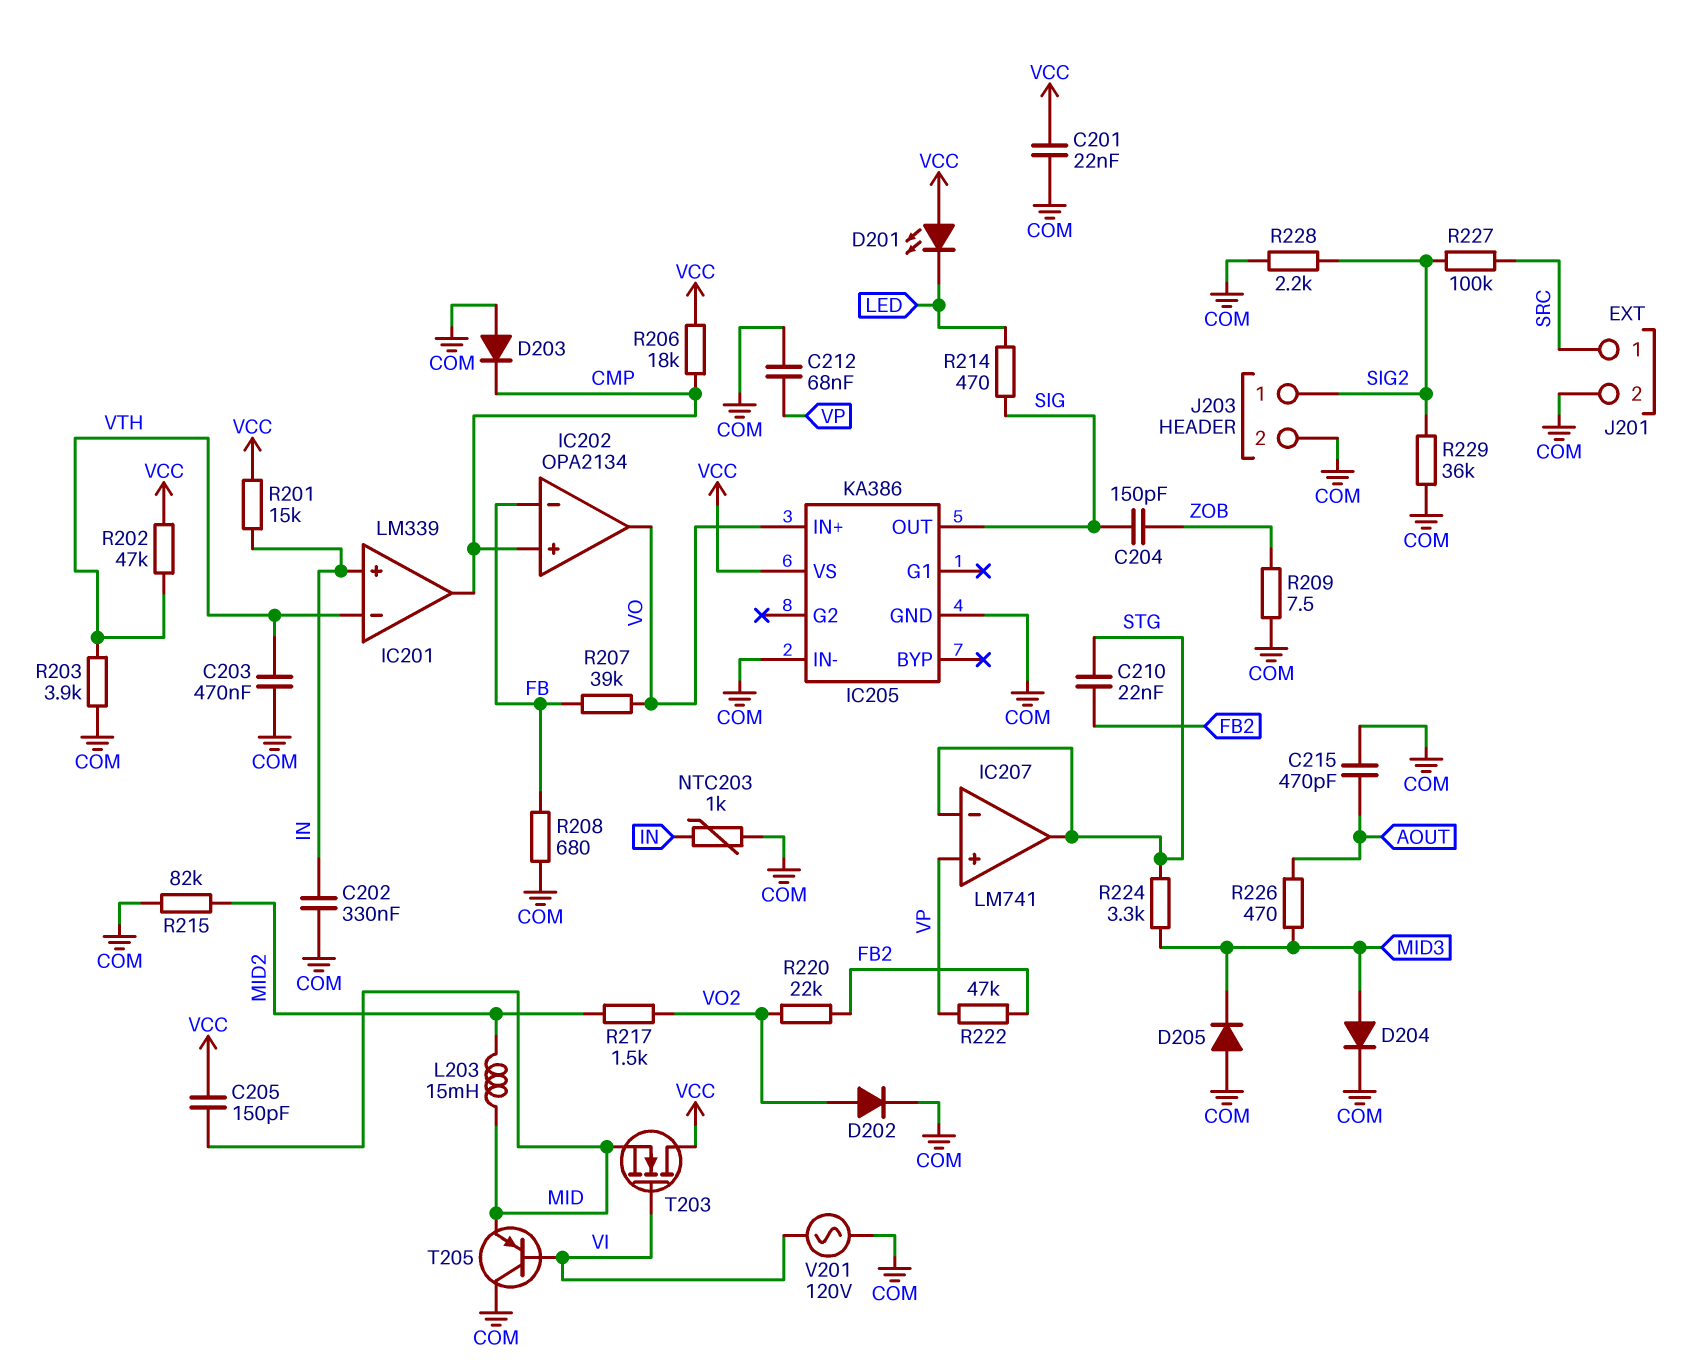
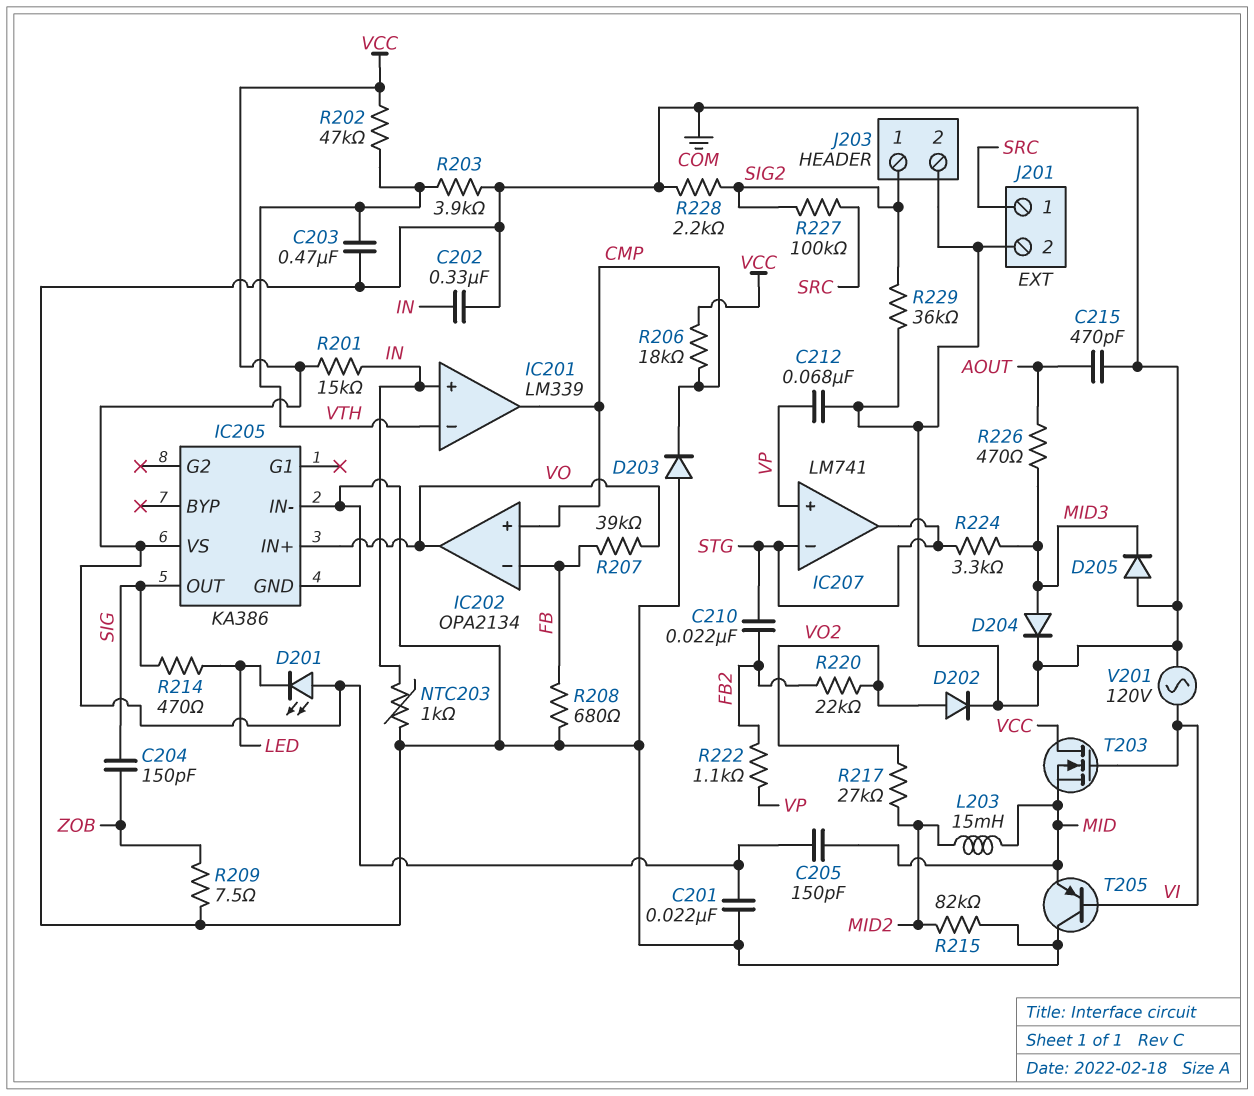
R217: 1.5k (MID2, VO2) -> 27k (MID2, VO2)
R222: 47k (FB2, VP) -> 1.1k (FB2, VP)

